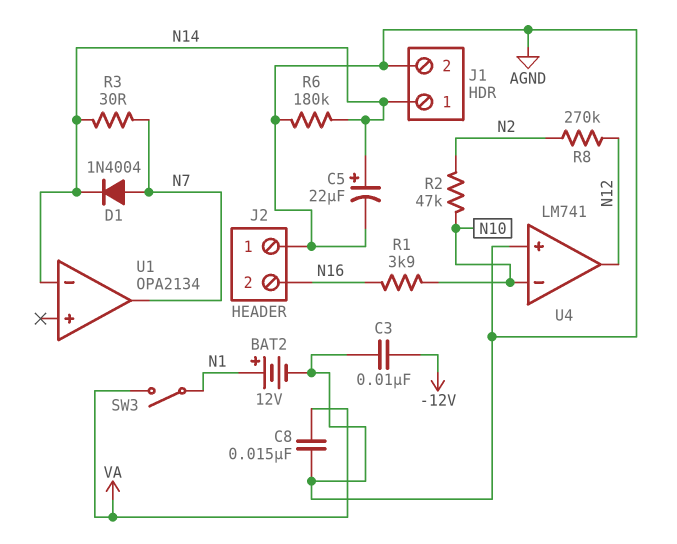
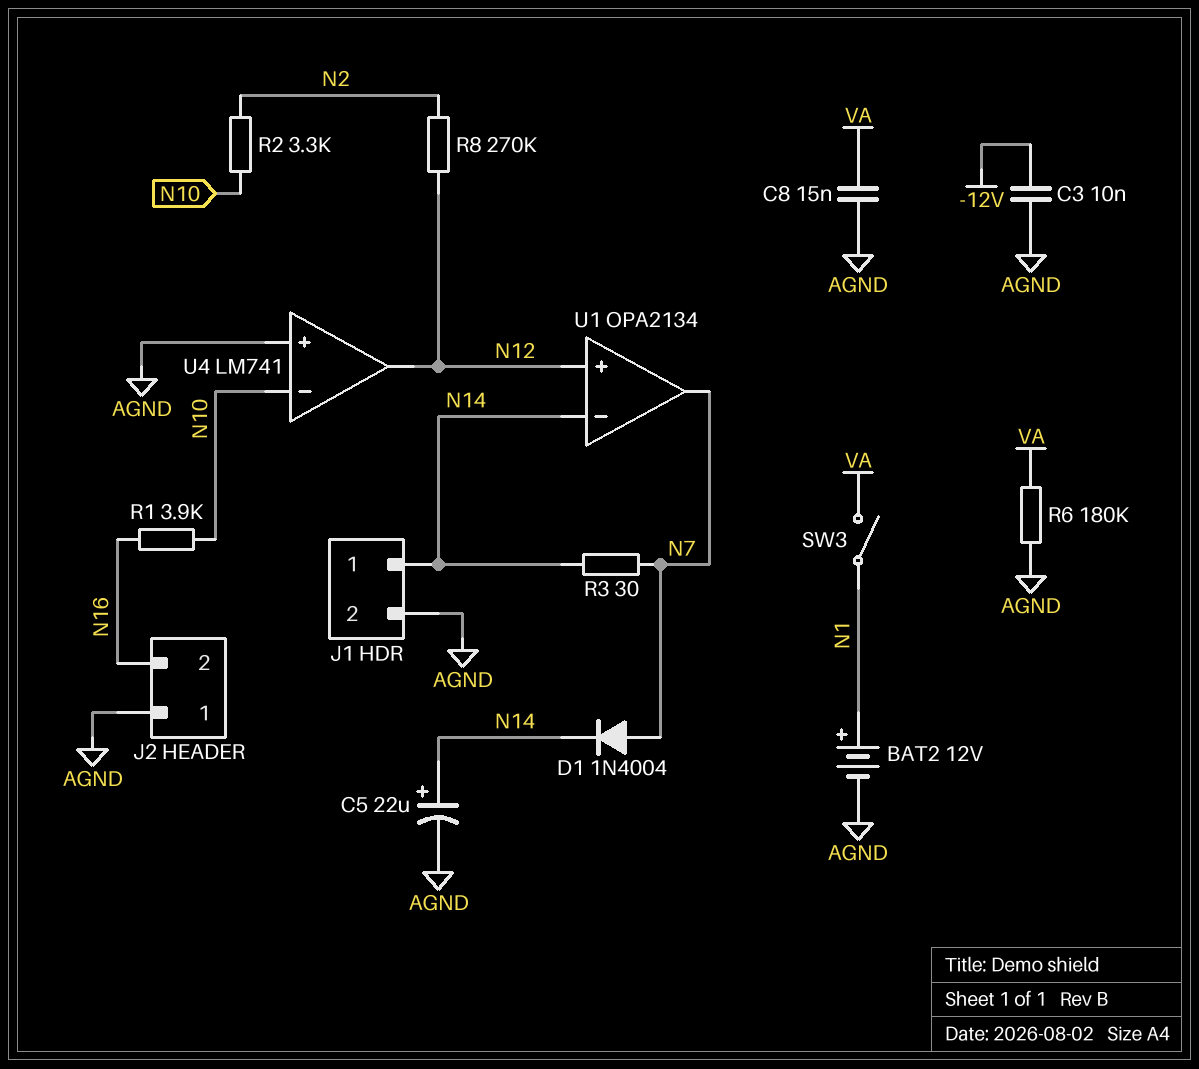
R2: 47k (N2, N10) -> 3.3k (N2, N10)
R6: 180k (AGND, N14) -> 180k (AGND, VA)
U1 pin in+: none -> N12

